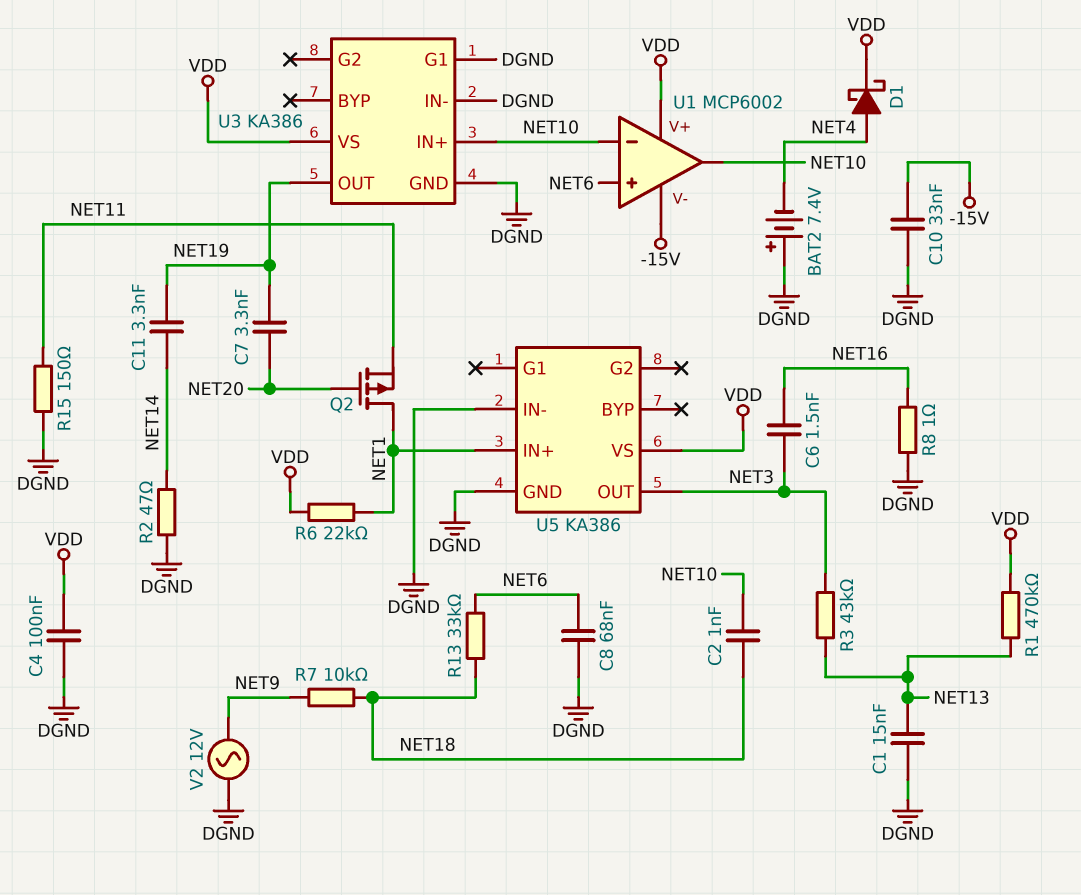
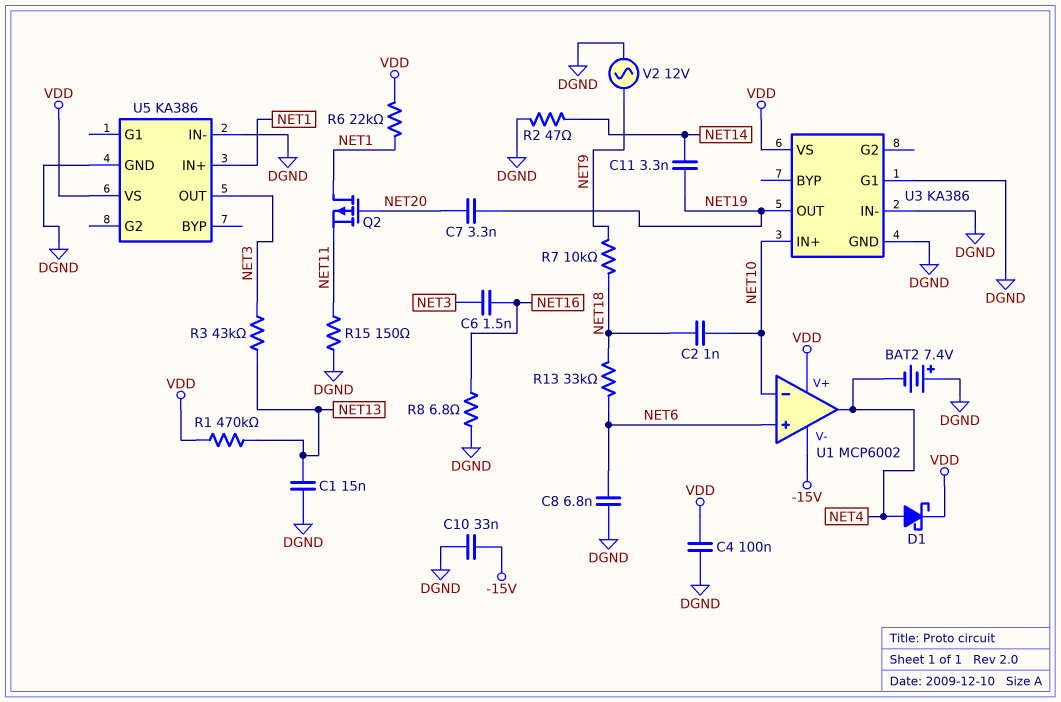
C8: 68nF (DGND, NET6) -> 6.8nF (DGND, NET6)
R8: 1 (DGND, NET16) -> 6.8 (DGND, NET16)
U1 pin out: NET10 -> NET4

